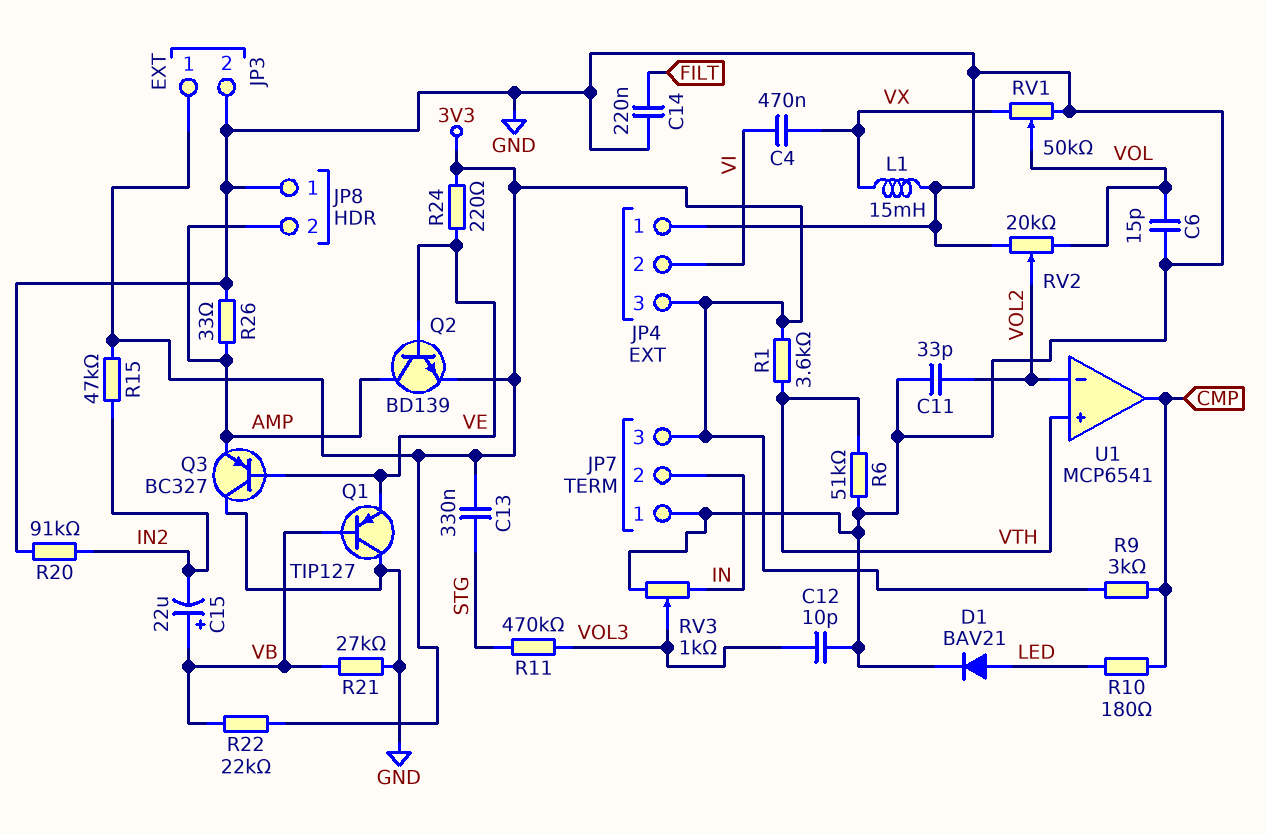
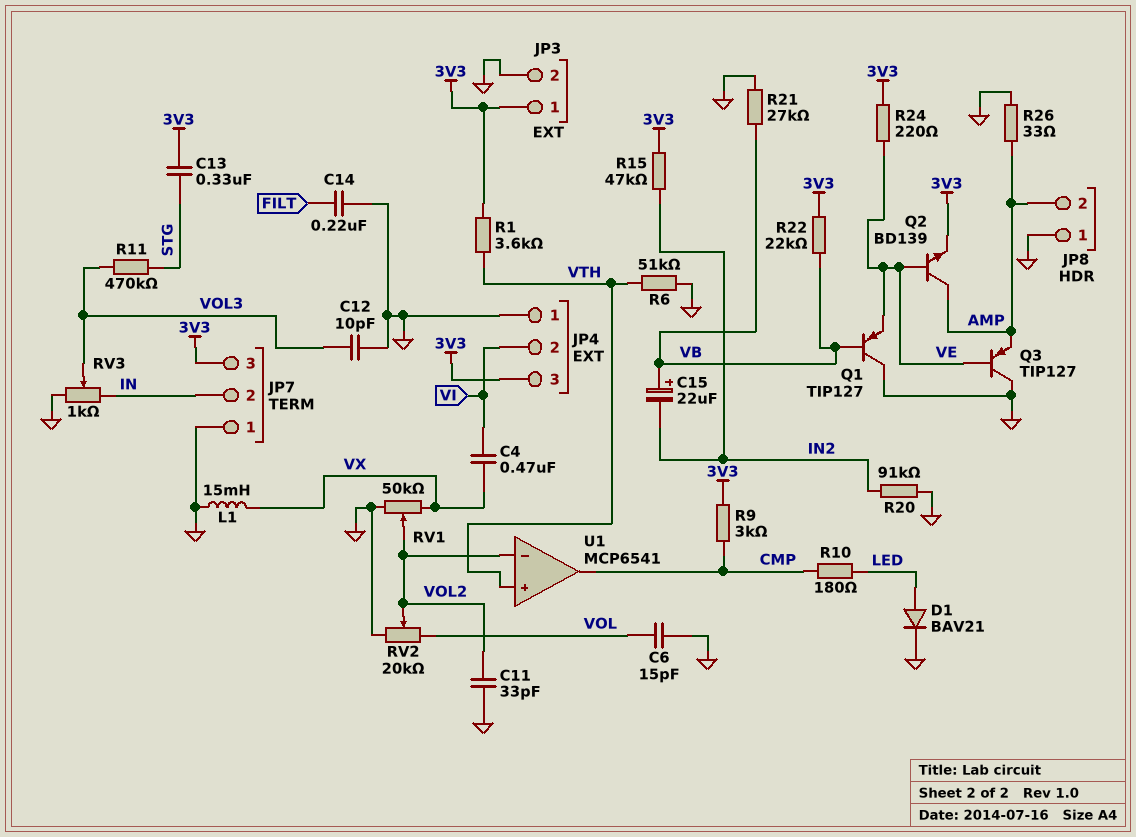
Q3: PNP BC327 (B VE, C GND, E AMP) -> PNP TIP127 (B VE, C GND, E AMP)
RV1: 50k (GND, VX, wiper VOL) -> 50k (GND, VX, wiper VOL2)

